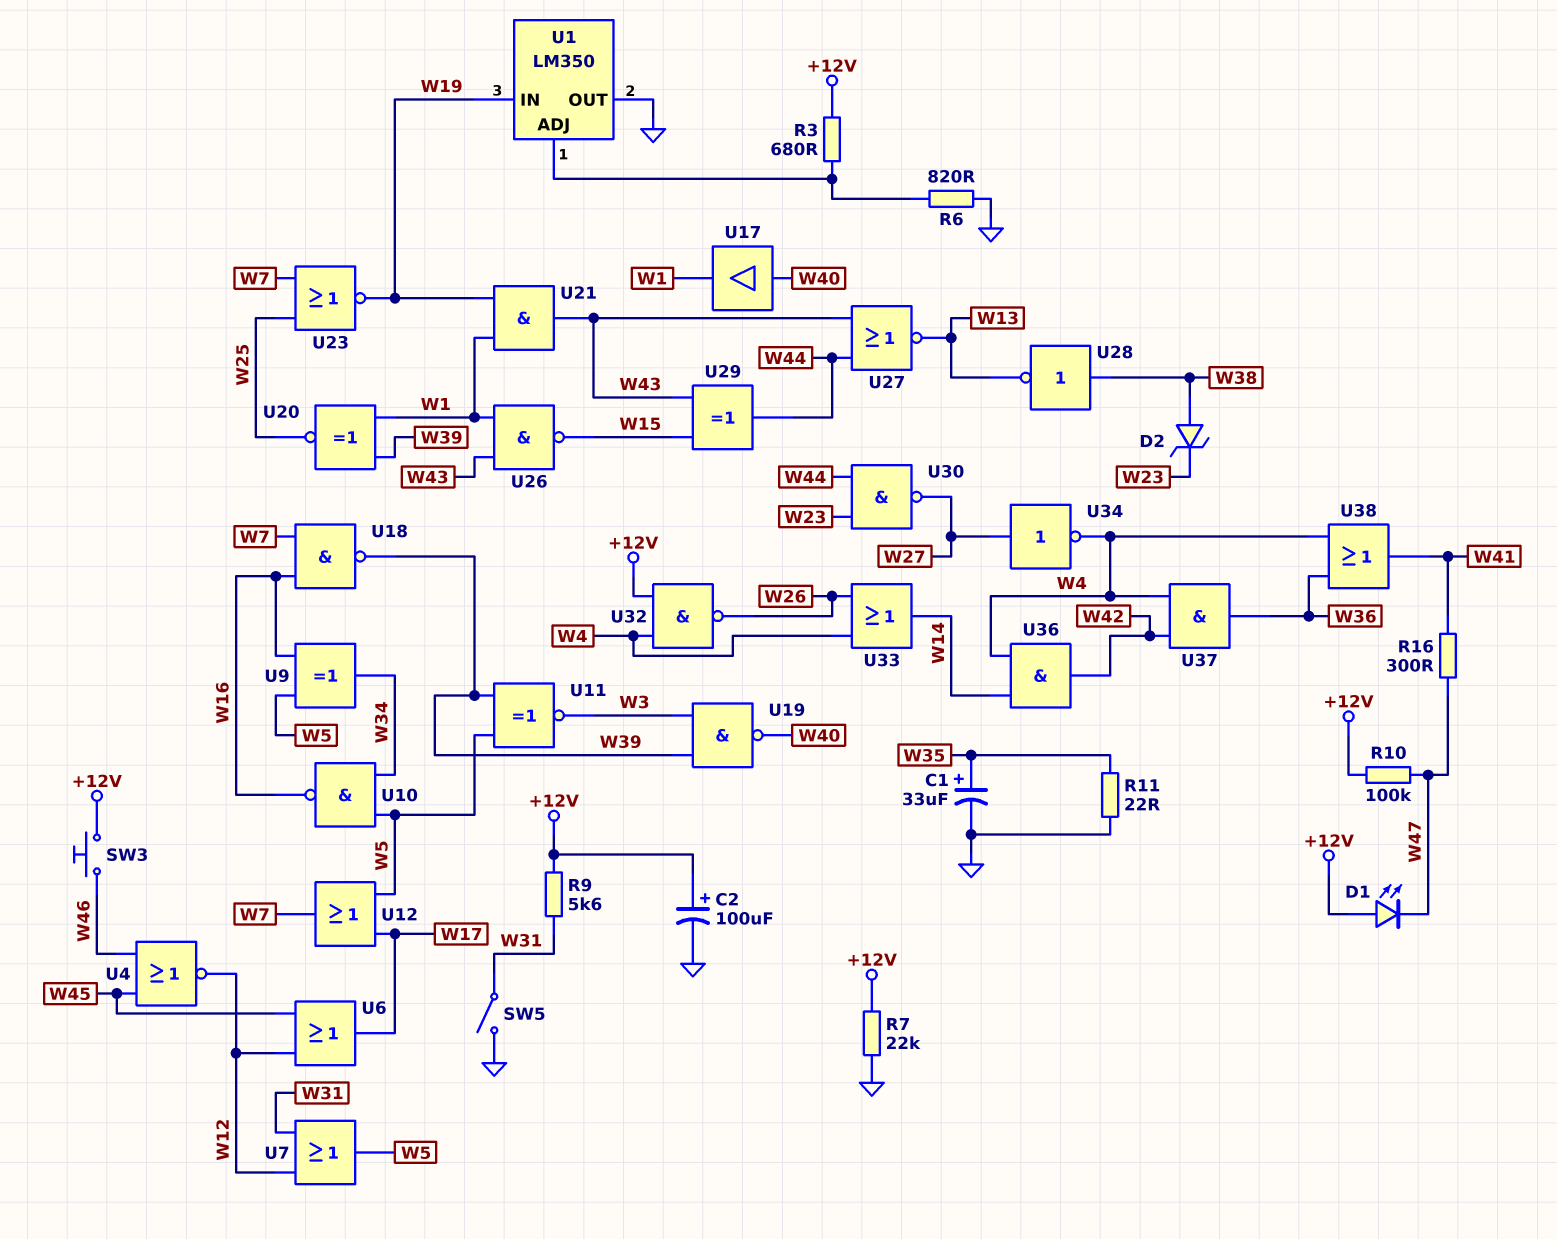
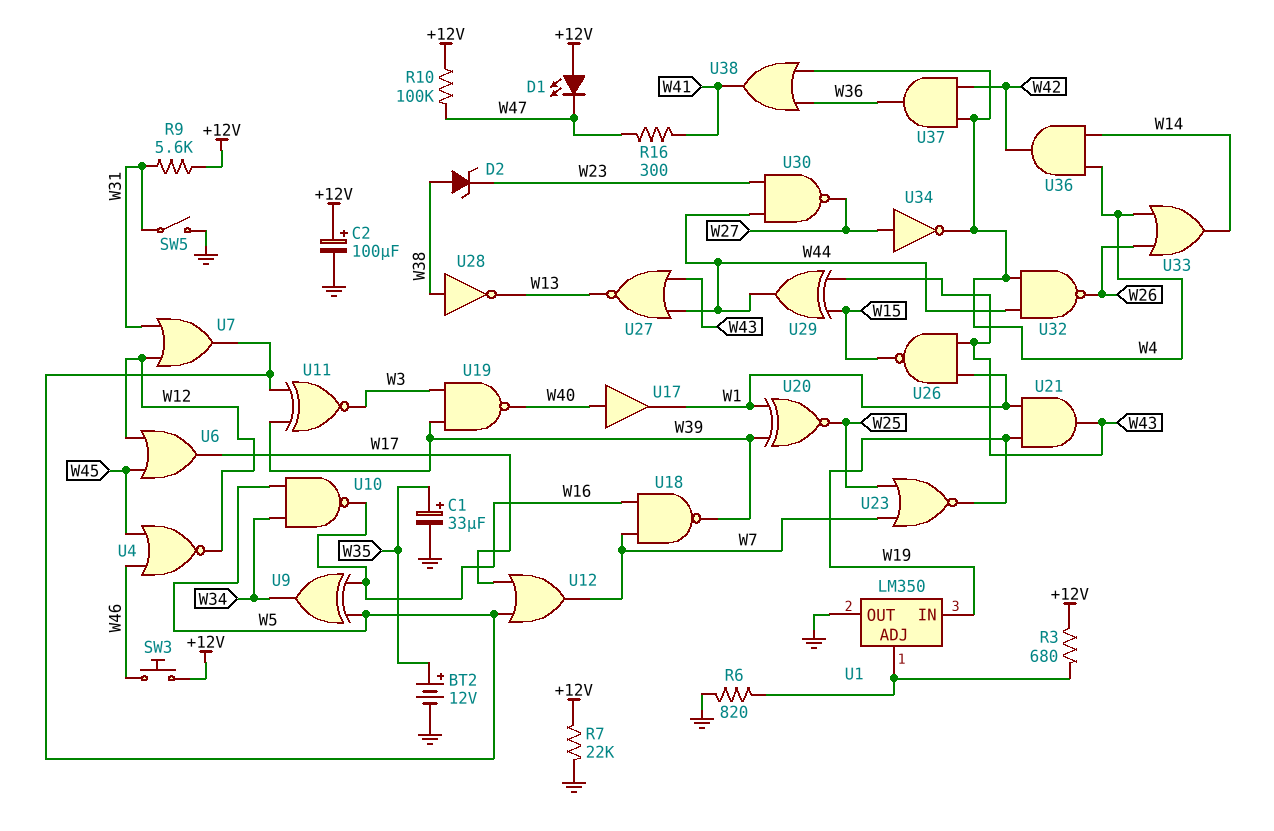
BT2: none -> 12V (plus W35, minus GND)
R11: 22 (GND, W35) -> none
U32: NAND (in +12V, in W4, out W26) -> NAND (in W4, in W44, out W26)

